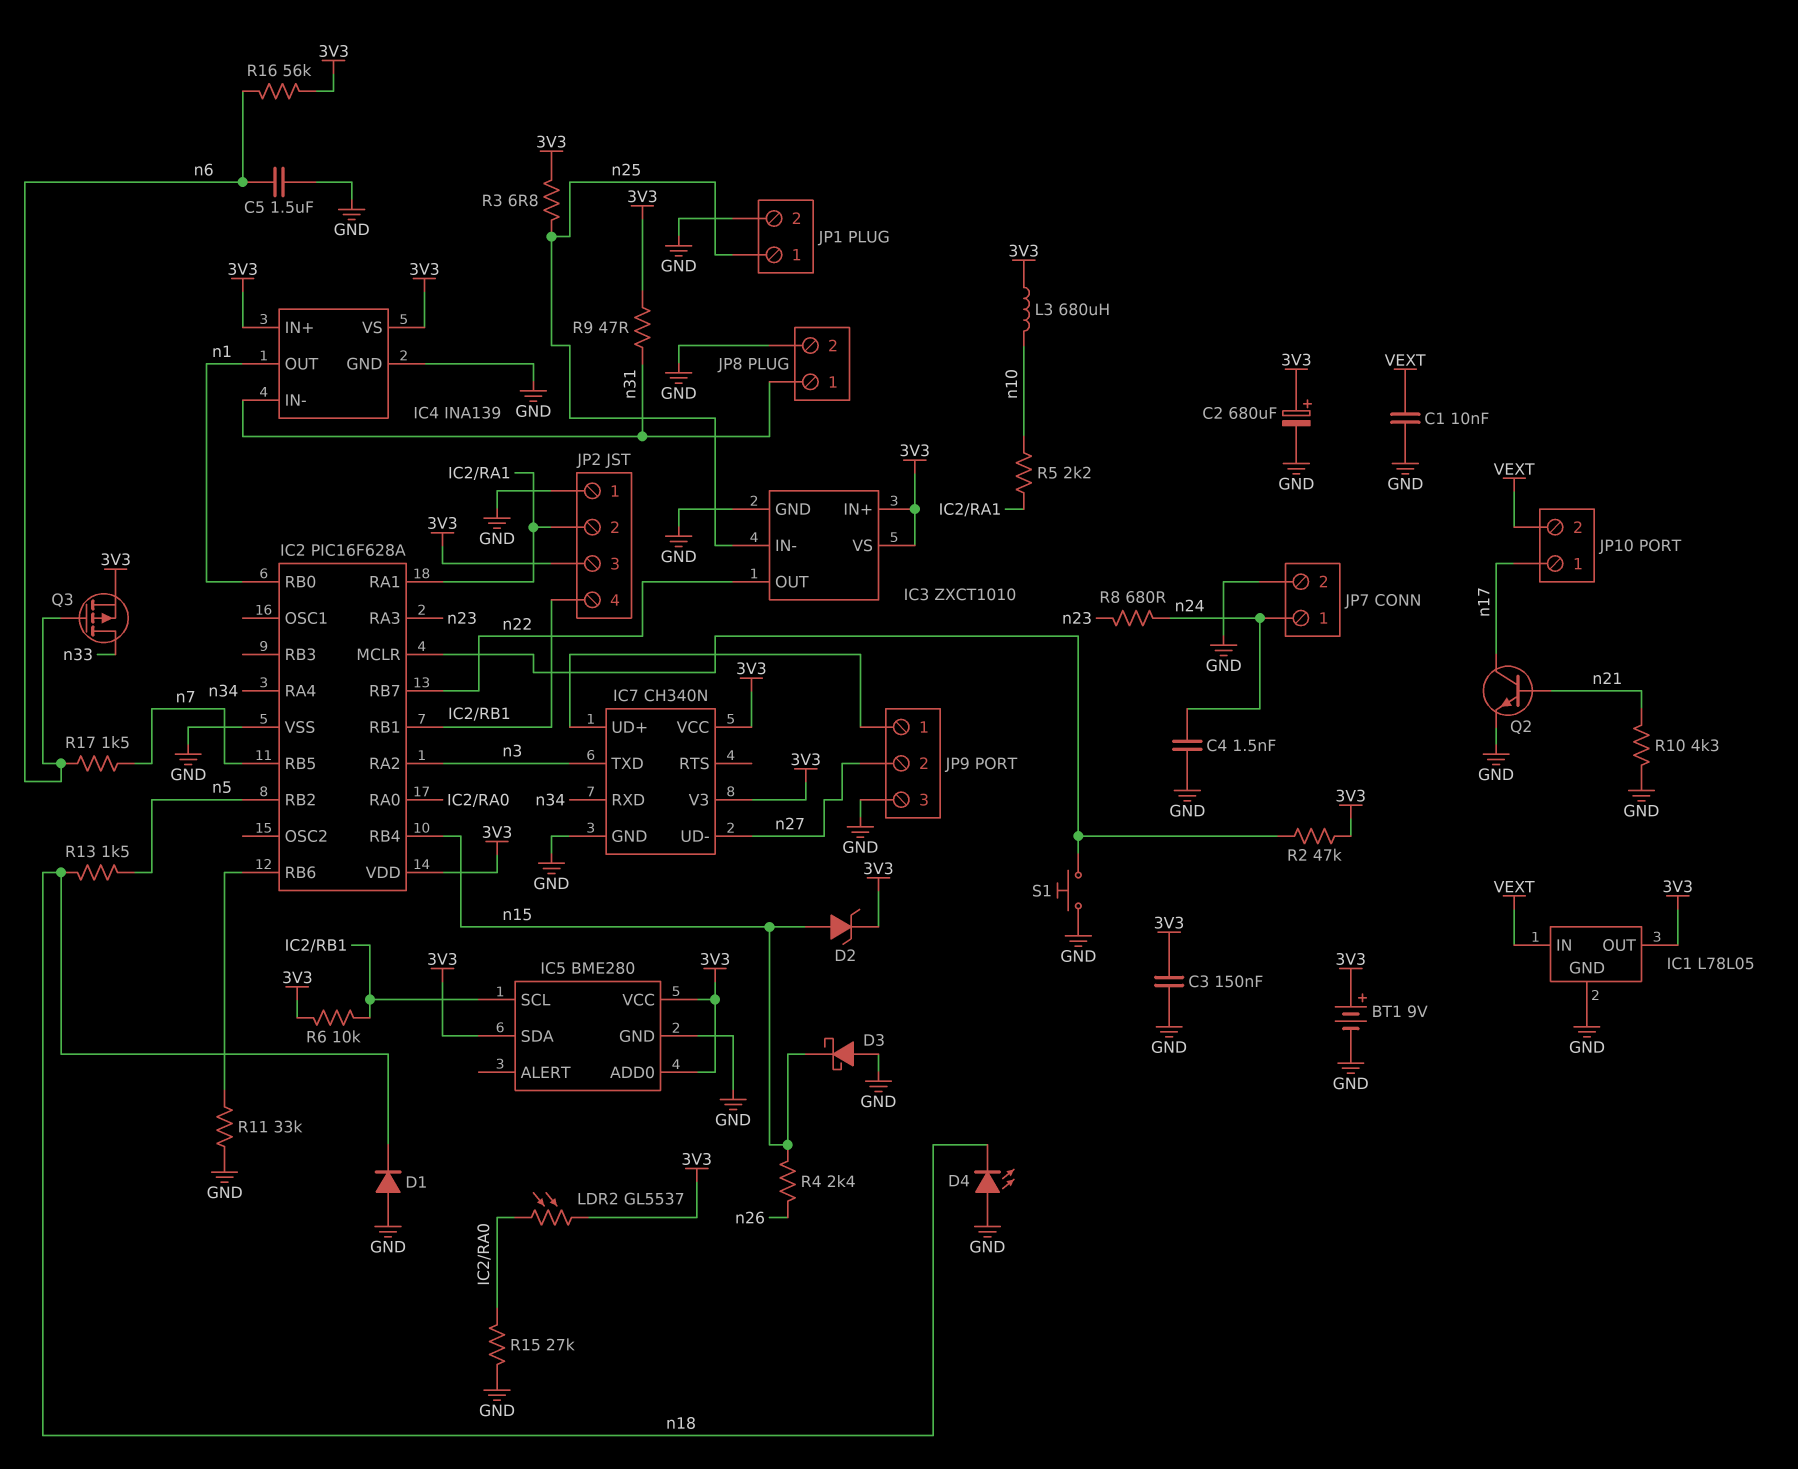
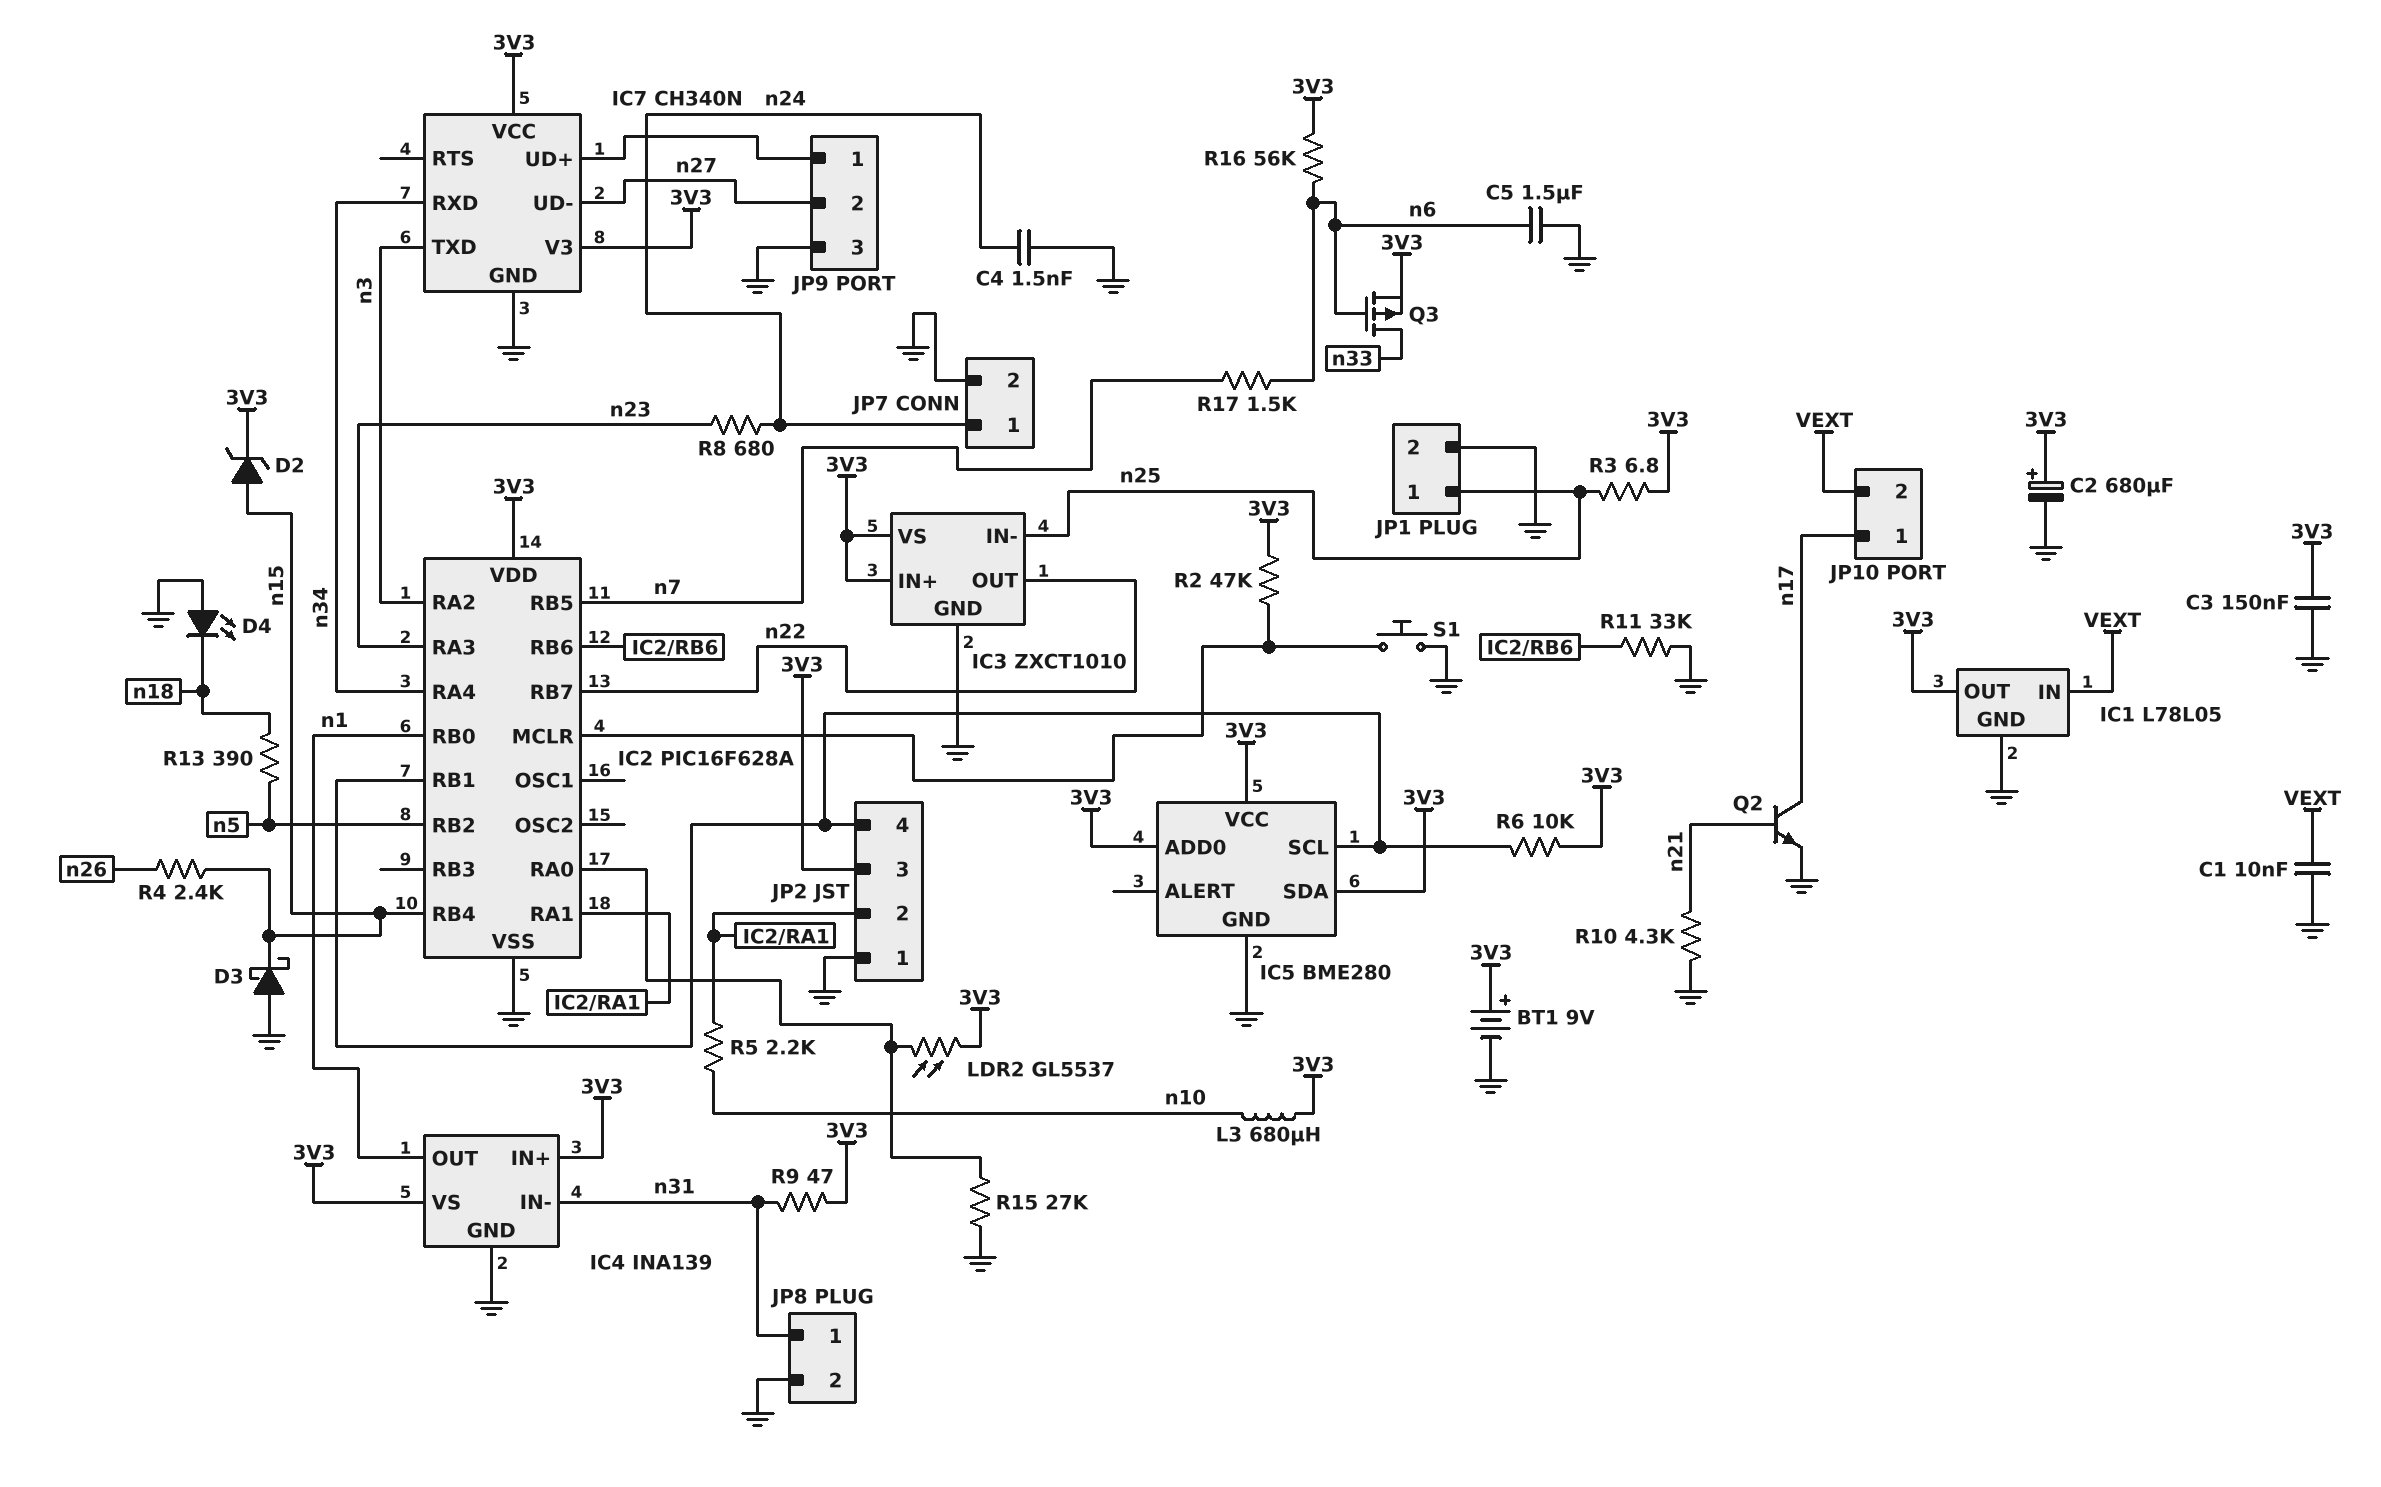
D1: diode (A GND, K n18) -> none
R13: 1.5k (n5, n18) -> 390 (n5, n18)

